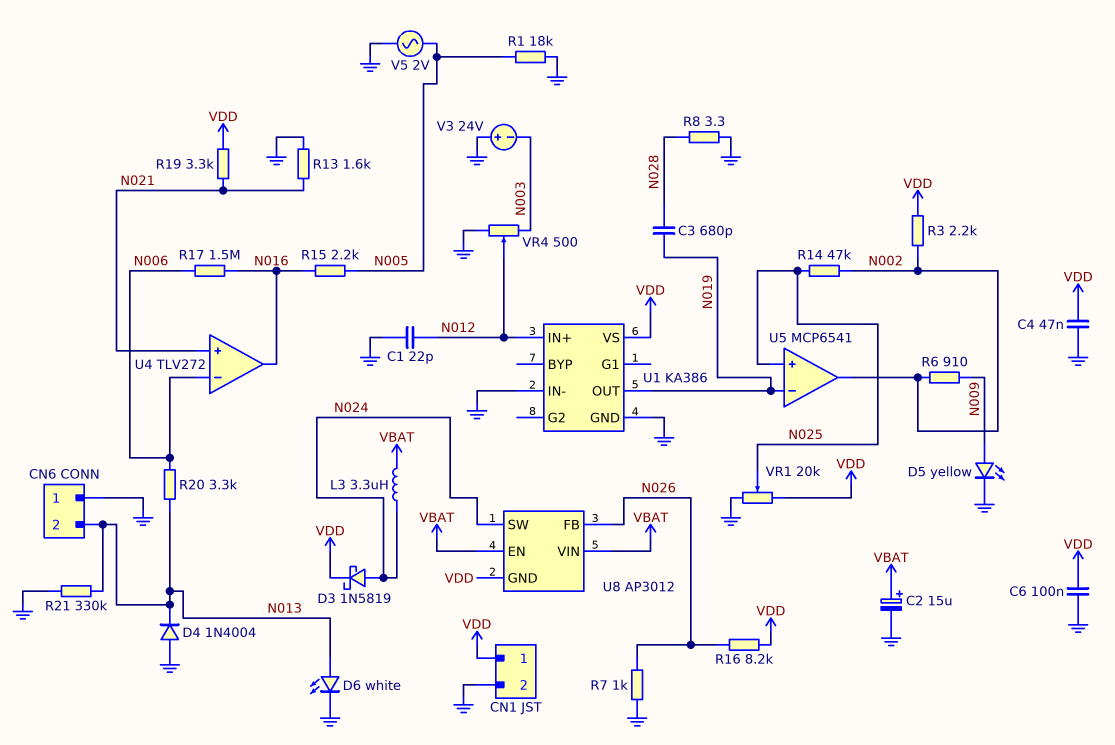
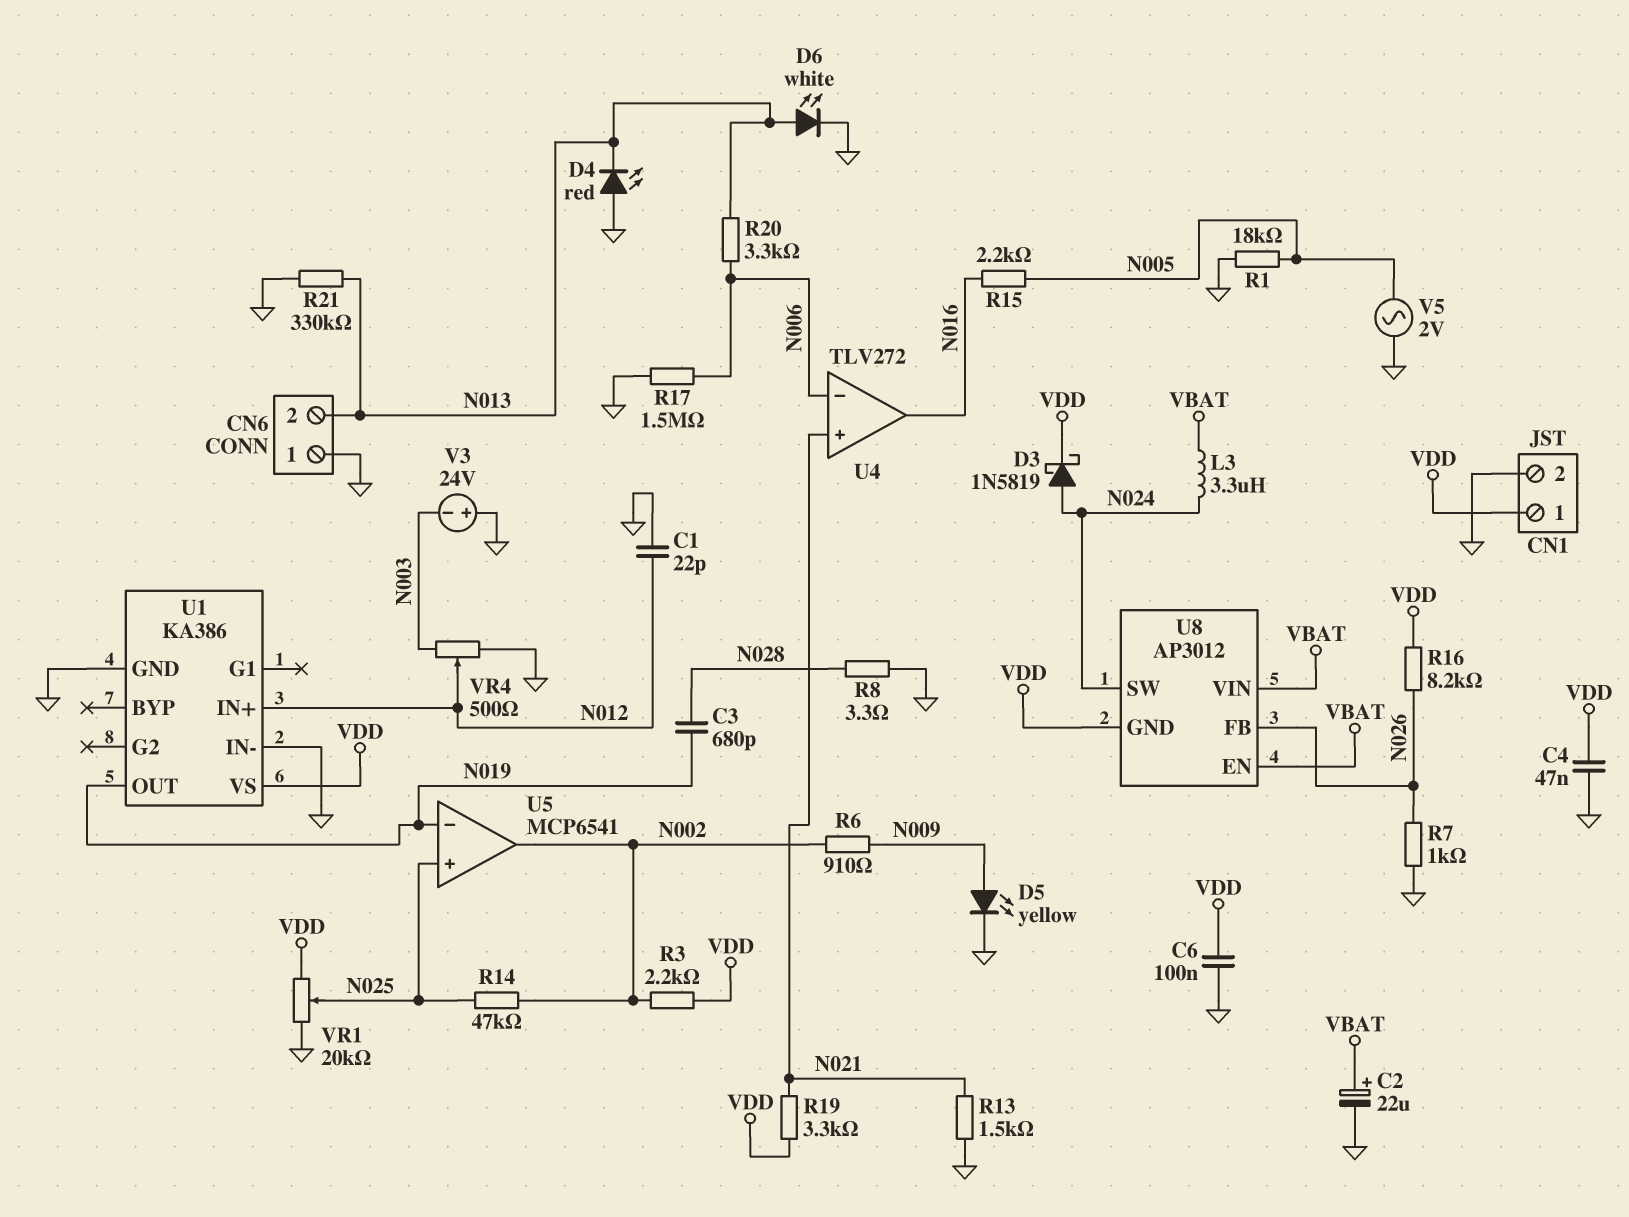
C2: 15uF (plus VBAT, minus GND) -> 22uF (plus VBAT, minus GND)
D4: diode 1N4004 (A GND, K N013) -> LED red (A GND, K N013)
R13: 1.6k (GND, N021) -> 1.5k (GND, N021)
R17: 1.5M (N006, N016) -> 1.5M (GND, N006)

